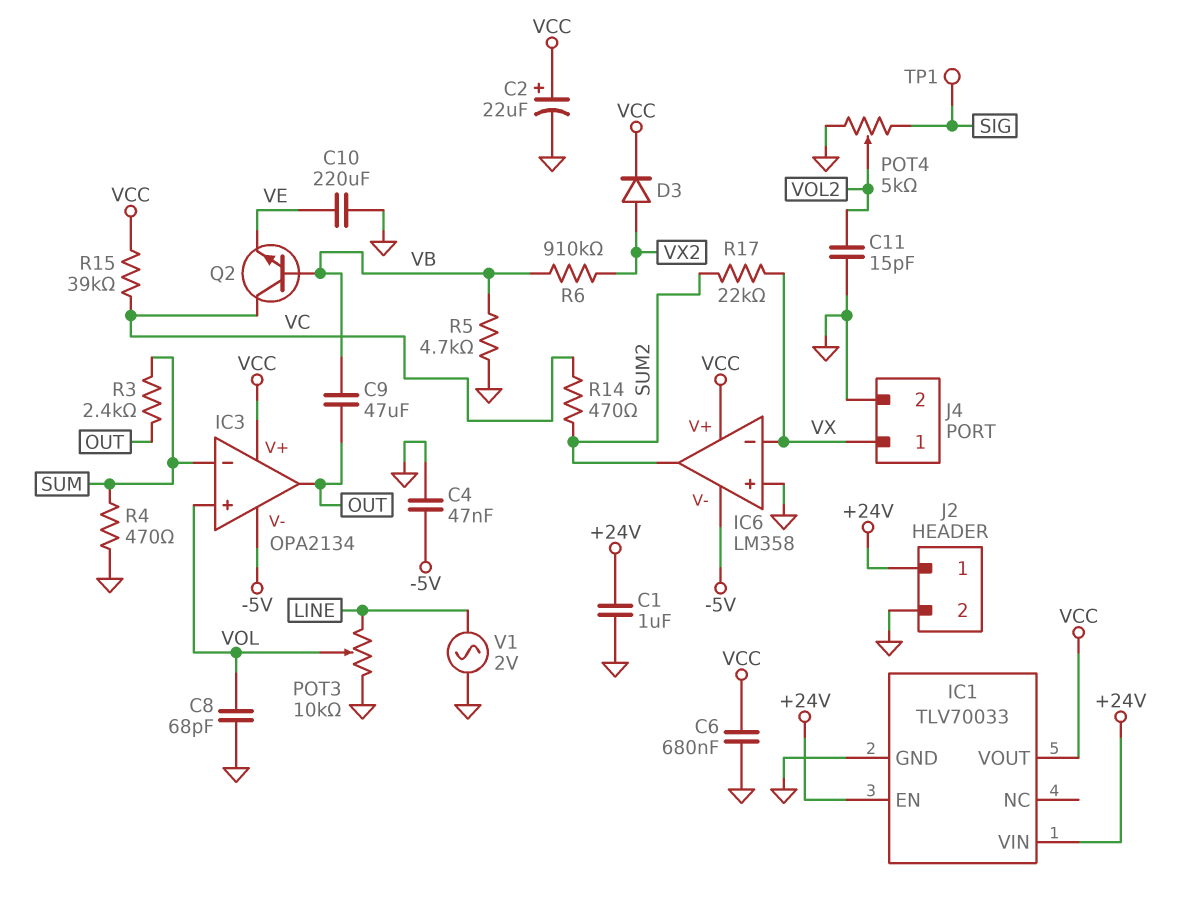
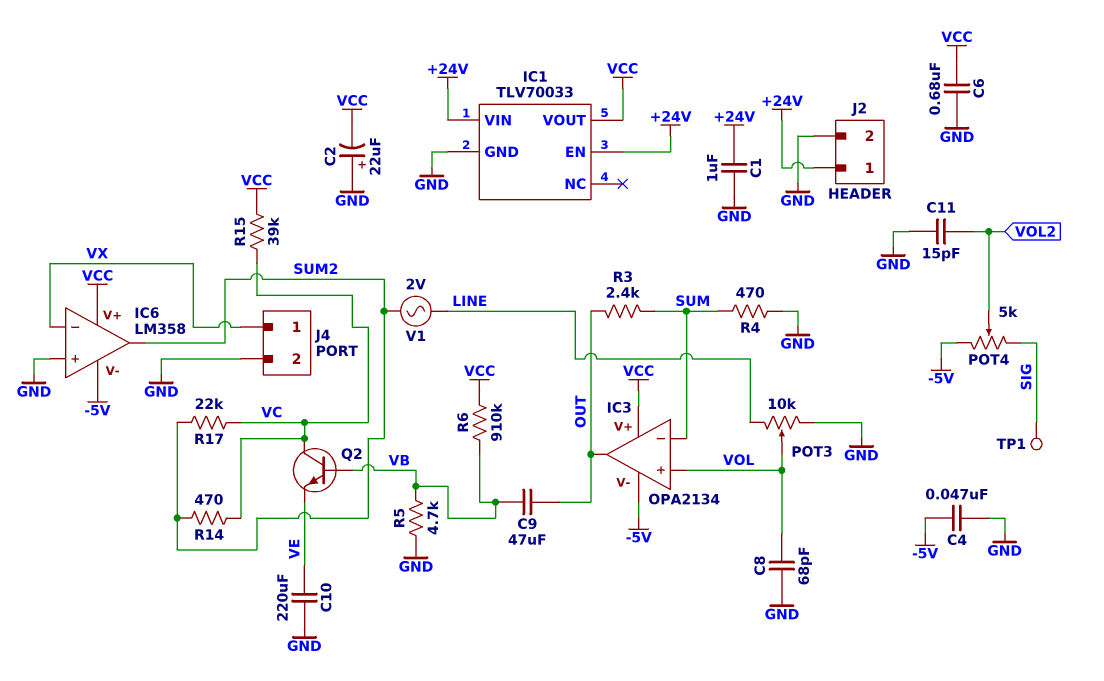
C2: 22uF (plus VCC, minus GND) -> 22uF (plus GND, minus VCC)
D3: diode (A VX2, K VCC) -> none
POT4: 5k (GND, SIG, wiper VOL2) -> 5k (-5V, SIG, wiper VOL2)
R6: 910k (VB, VX2) -> 910k (VB, VCC)
R17: 22k (SUM2, VX) -> 22k (SUM2, VC)
V1: AC 2V (GND, LINE) -> AC 2V (LINE, SUM2)

